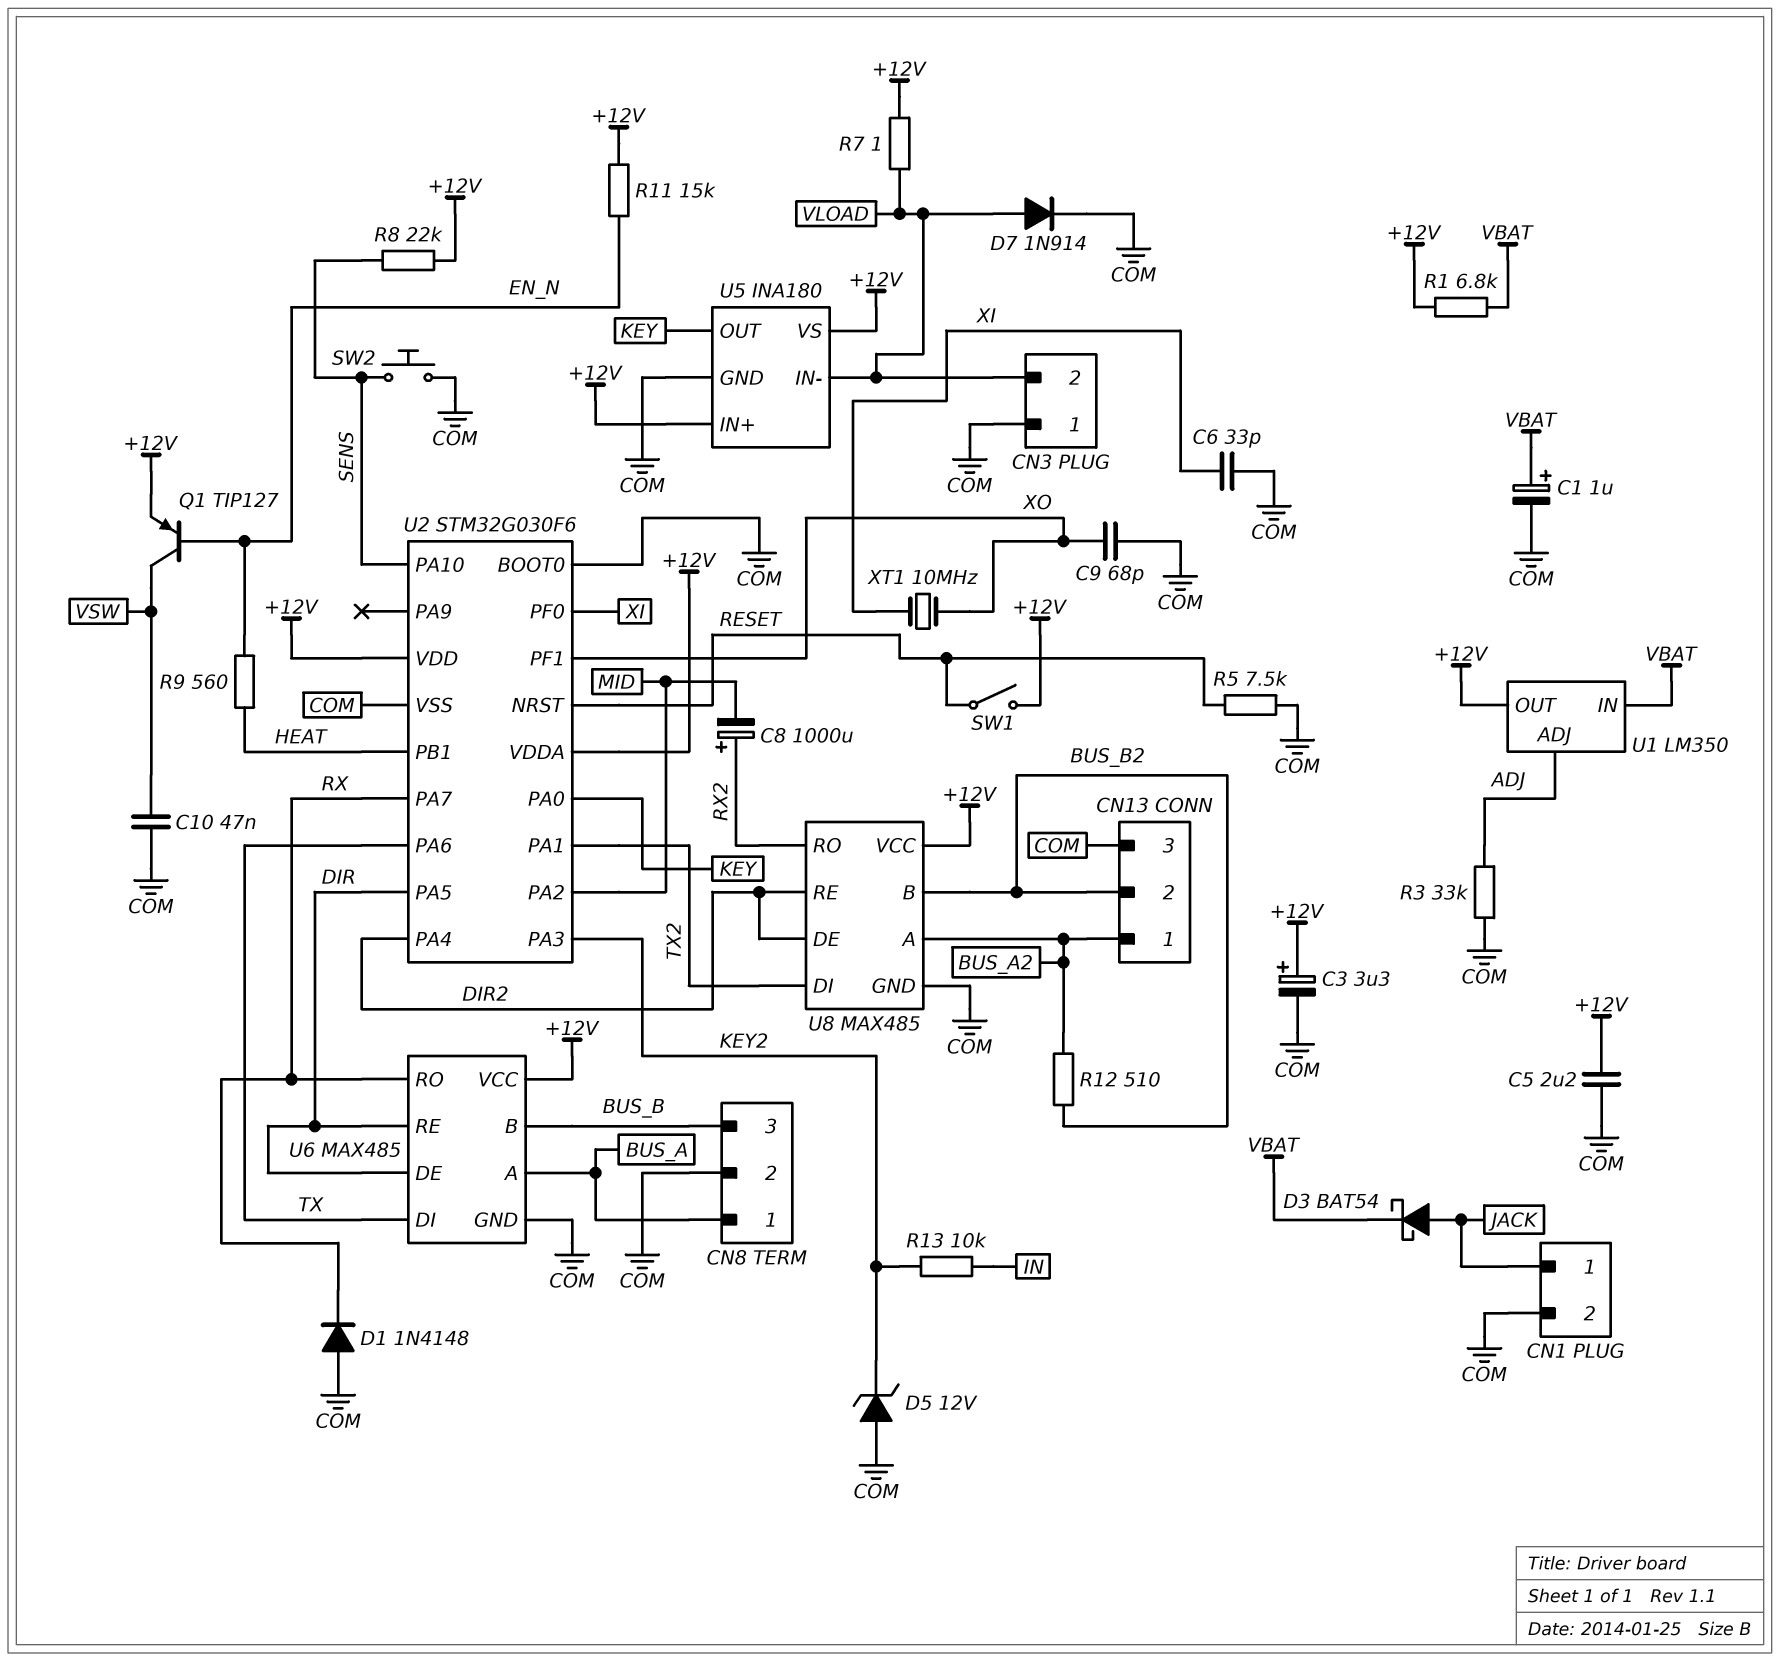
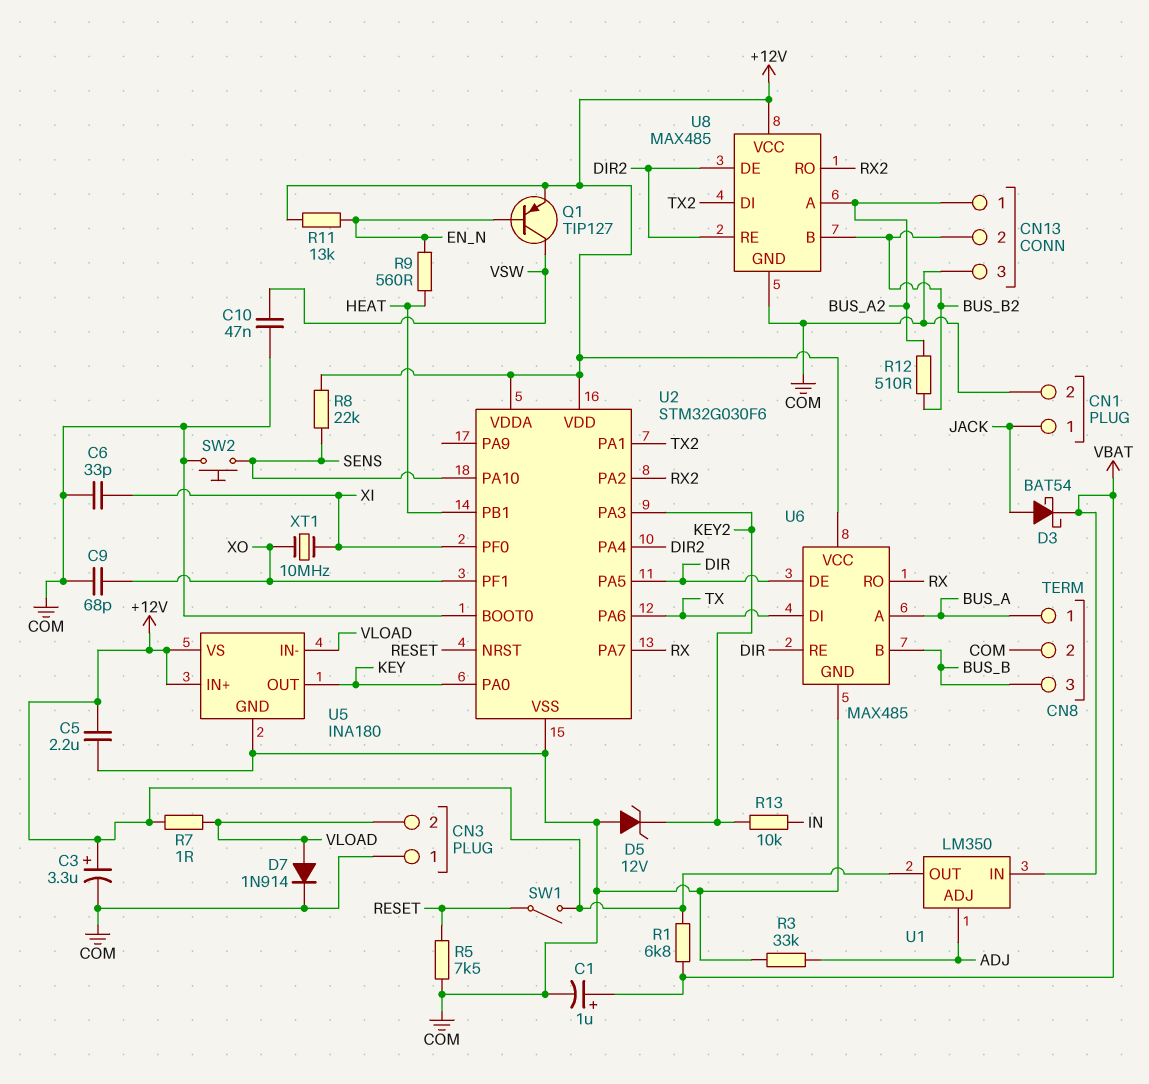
C8: 1000uF (plus RX2, minus MID) -> none
D1: diode 1N4148 (A COM, K RX) -> none
R11: 15k (+12V, EN_N) -> 13k (+12V, EN_N)
U2 pin PA2: MID -> RX2

